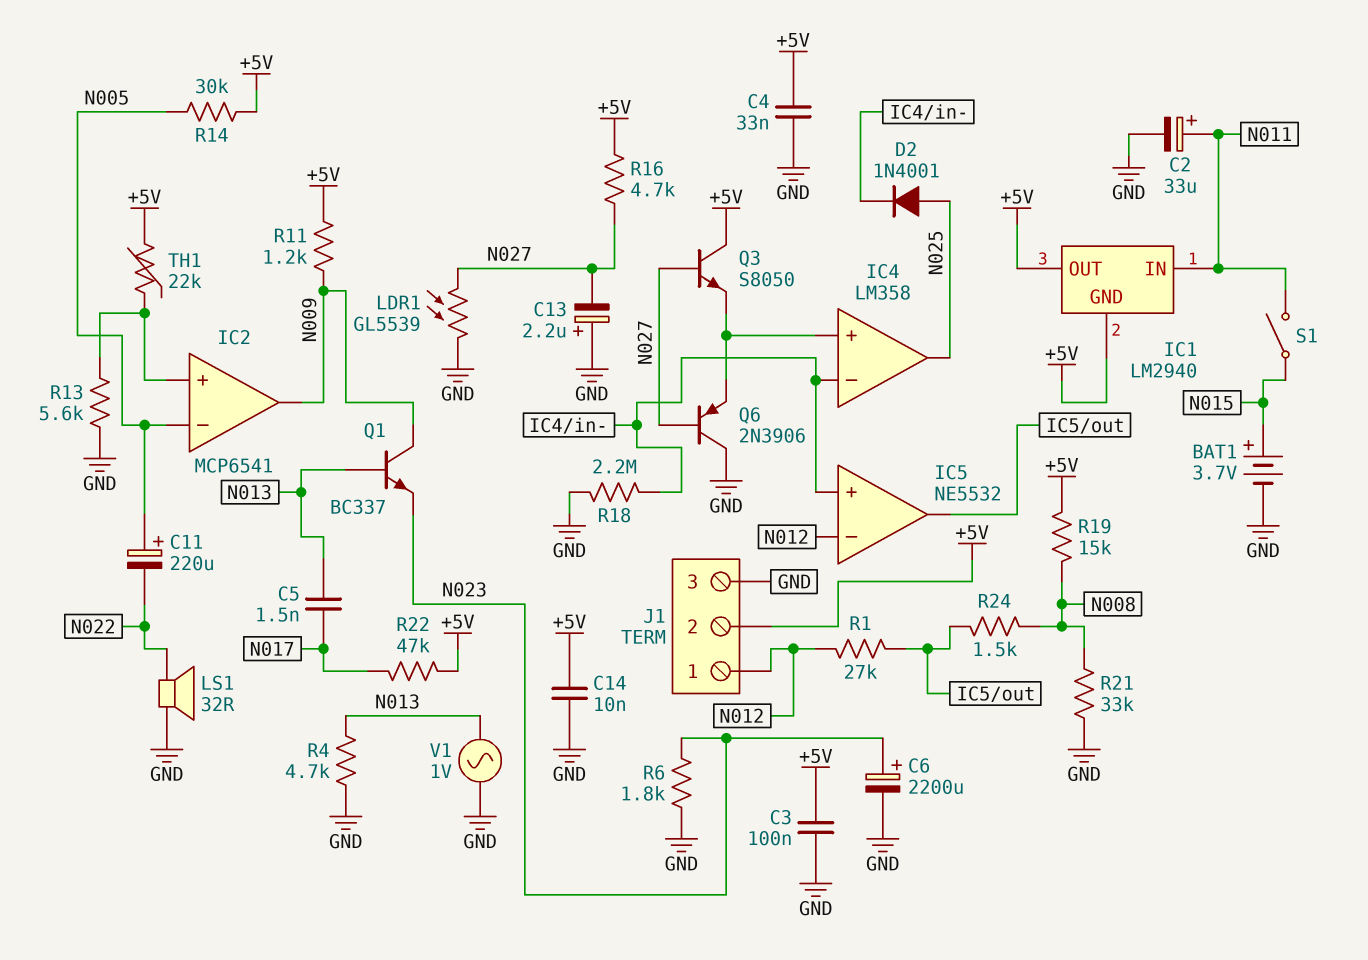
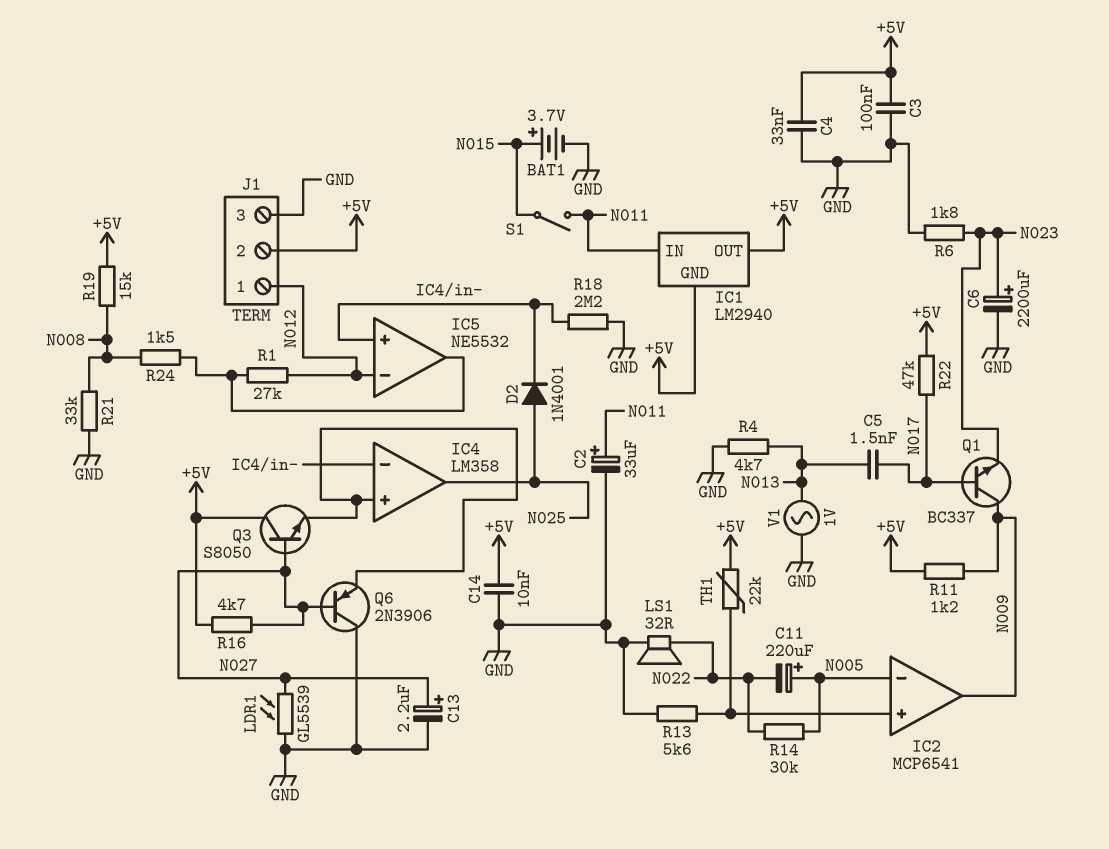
C13: 2.2uF (plus GND, minus N027) -> 2.2uF (plus N027, minus GND)
Q1: NPN BC337 (B N013, C N009, E N023) -> NPN BC337 (B N017, C N009, E N023)
R14: 30k (+5V, N005) -> 30k (N005, N022)

